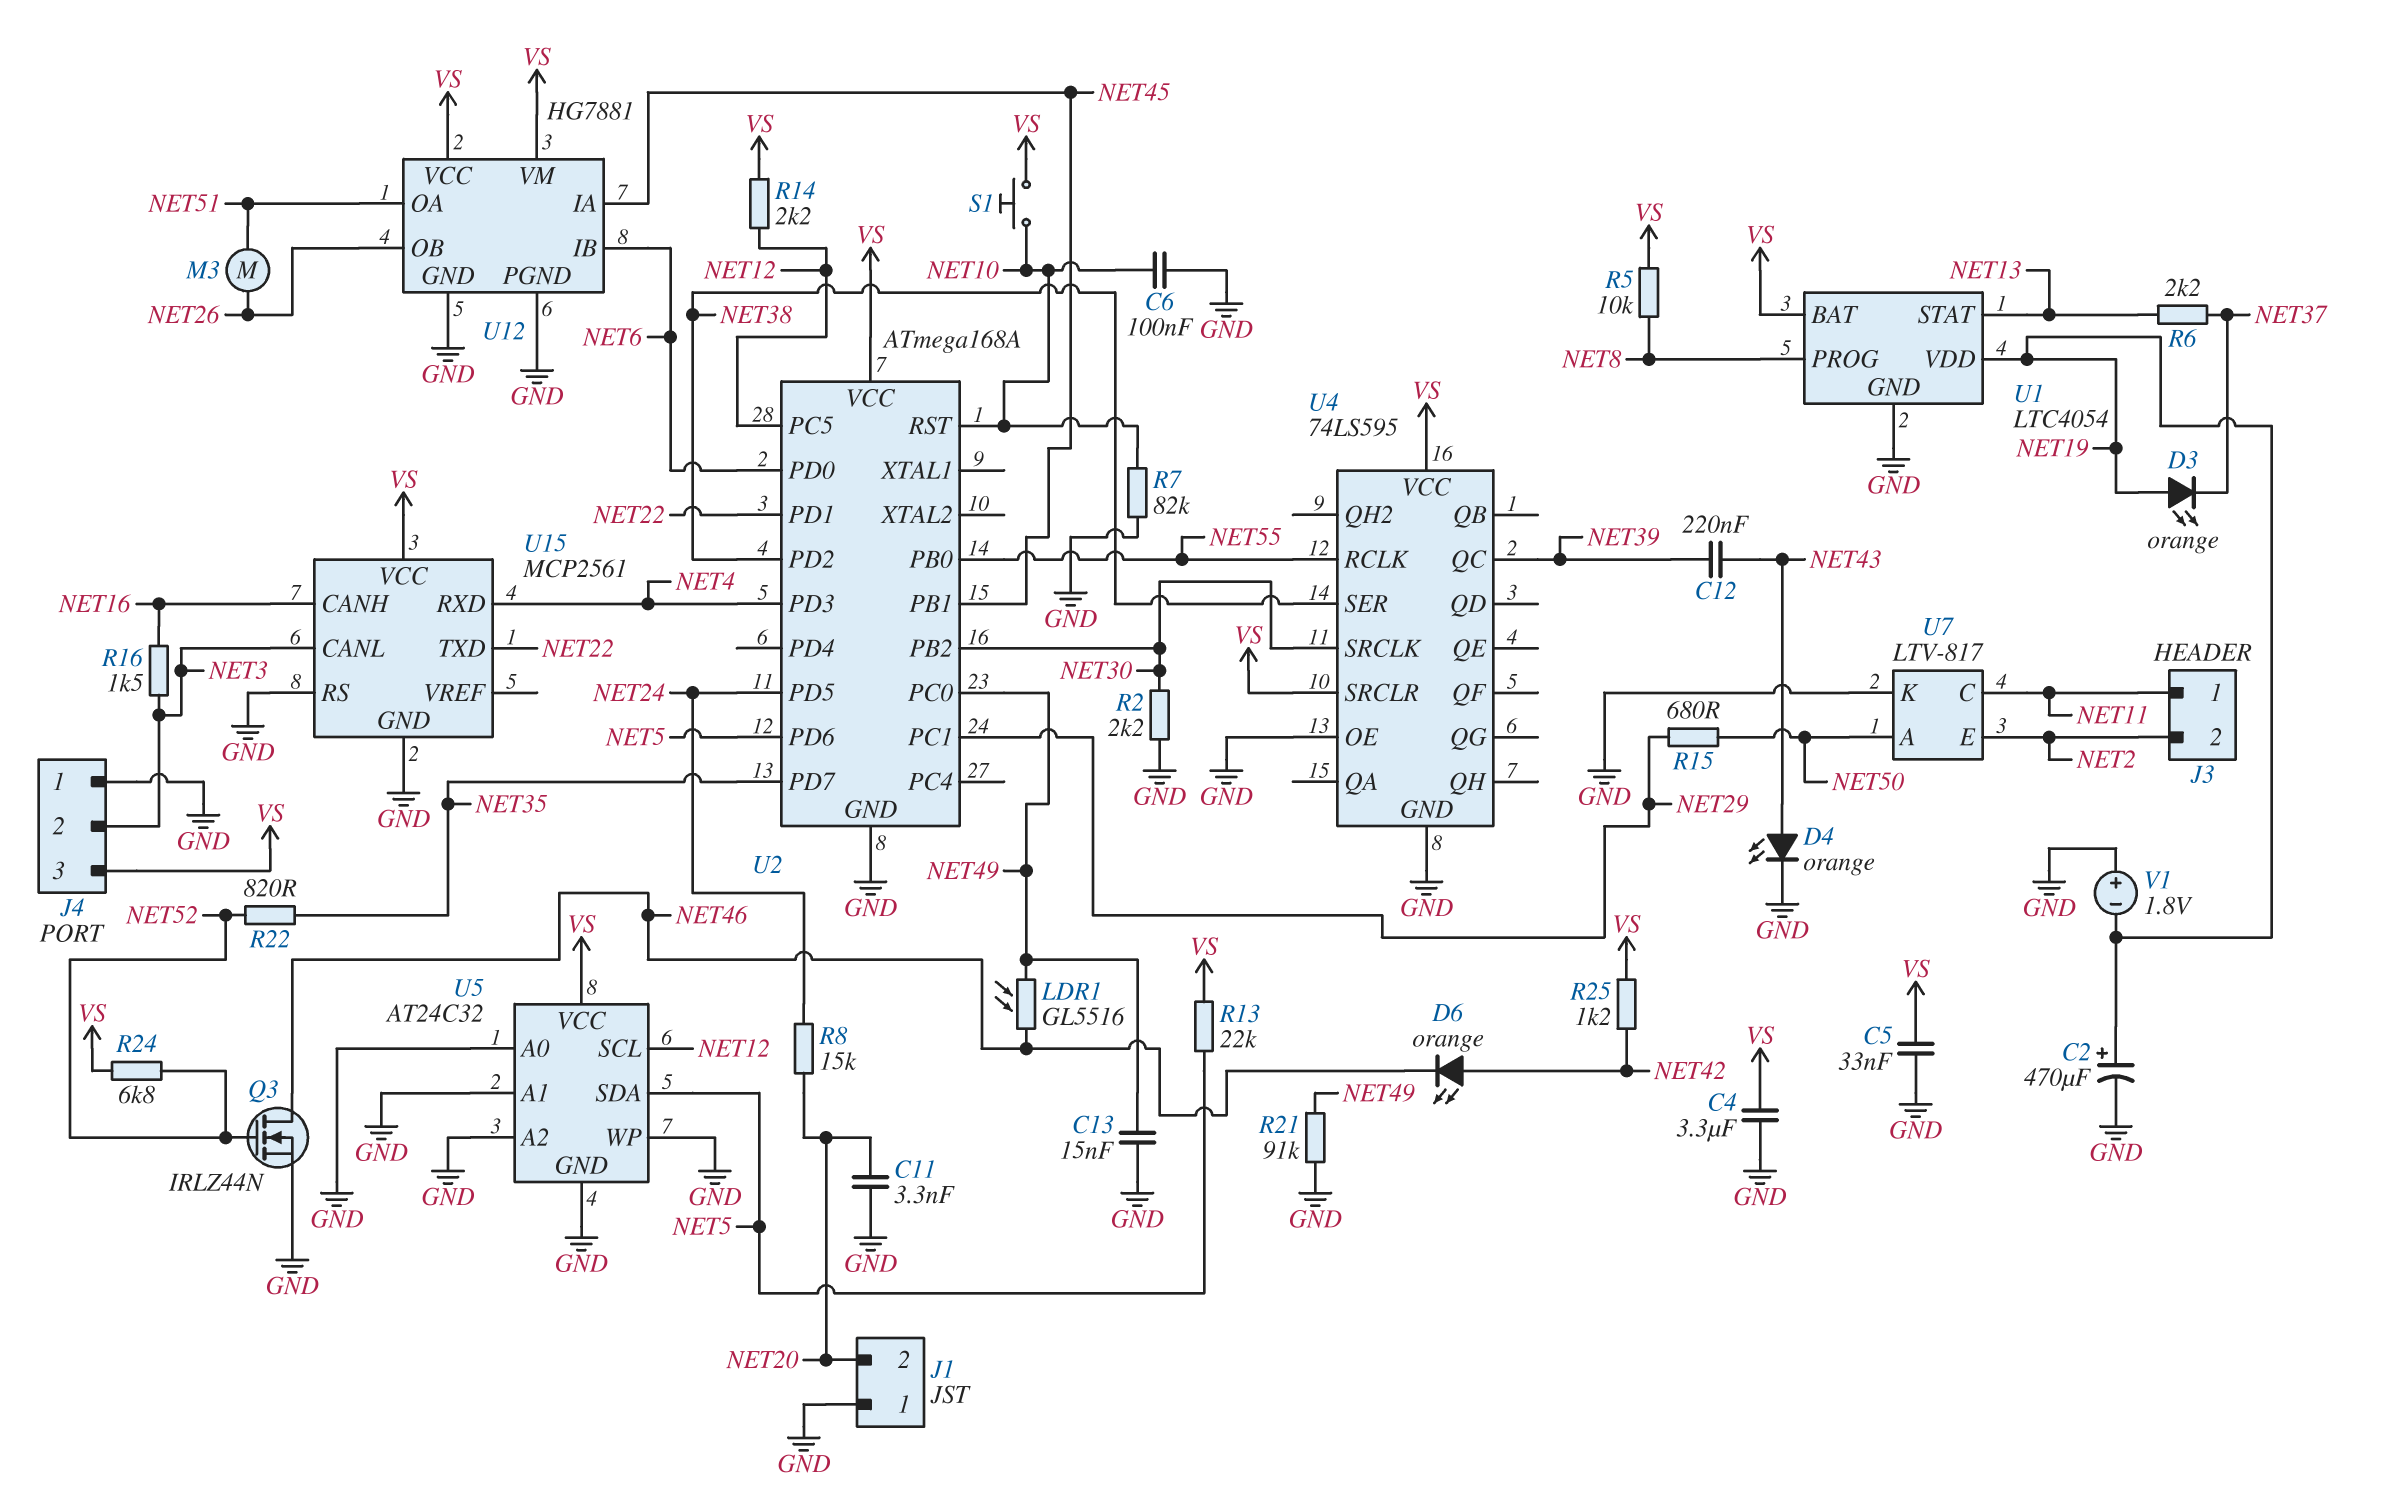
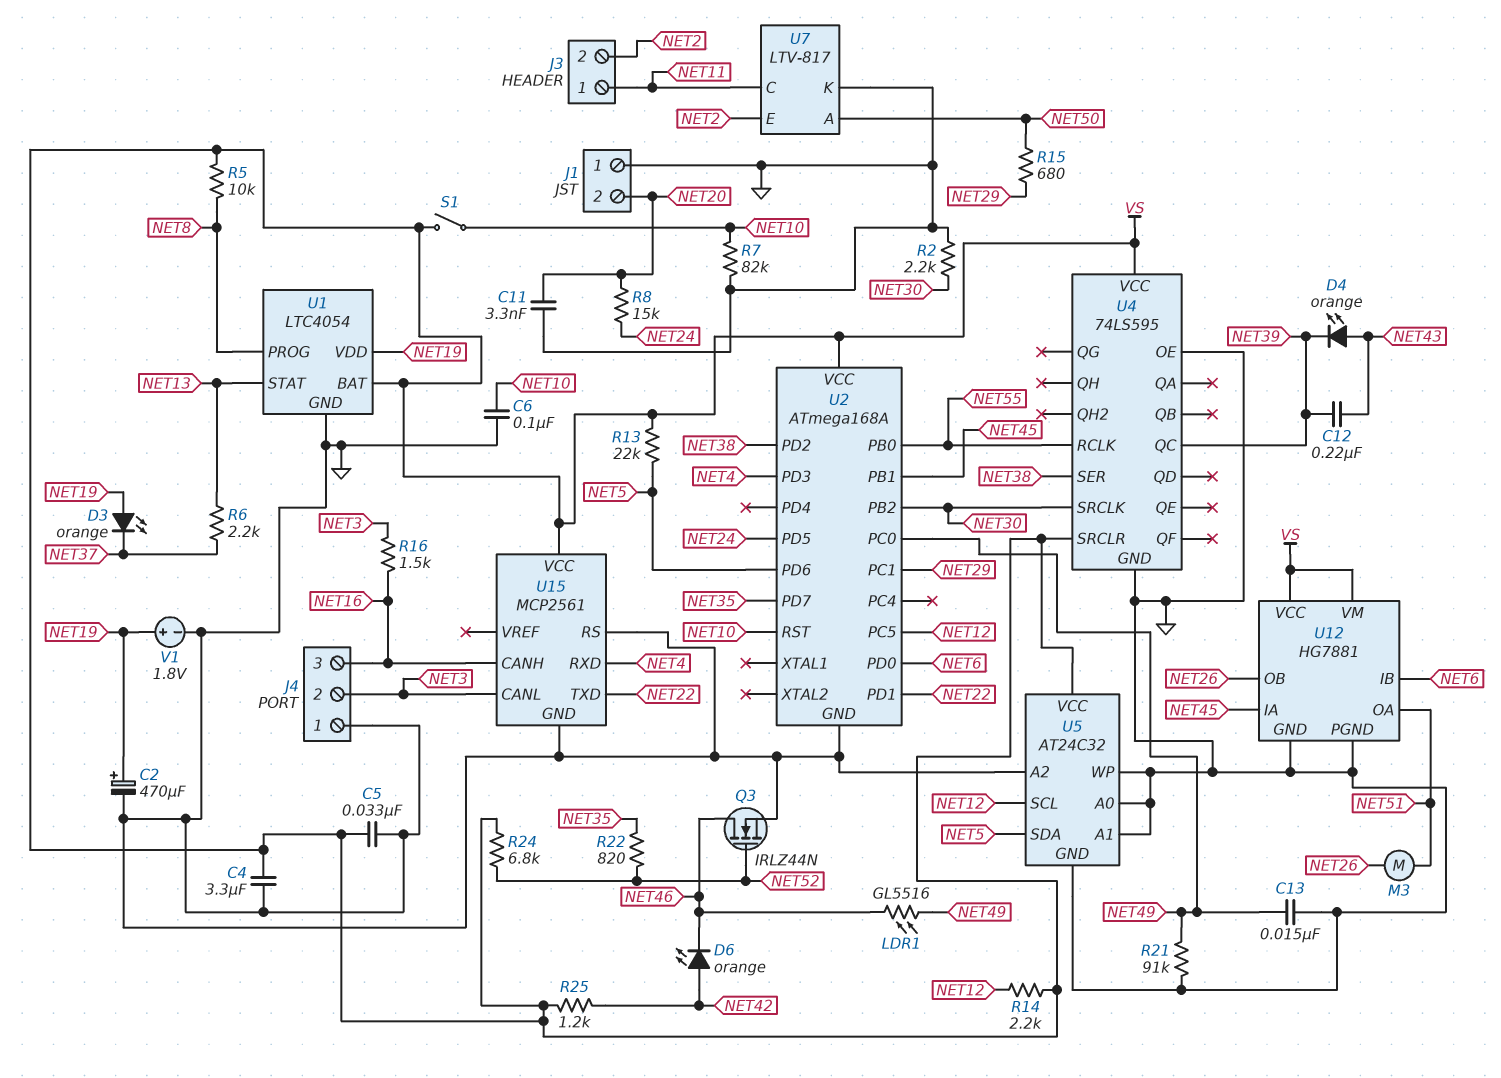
D4: LED orange (A NET43, K GND) -> LED orange (A NET43, K NET39)
J4 pin 3: VS -> NET16
S1: button (NET10, VS) -> switch (NET10, VS)
V1: 1.8V (plus GND, minus NET19) -> 1.8V (plus NET19, minus GND)

